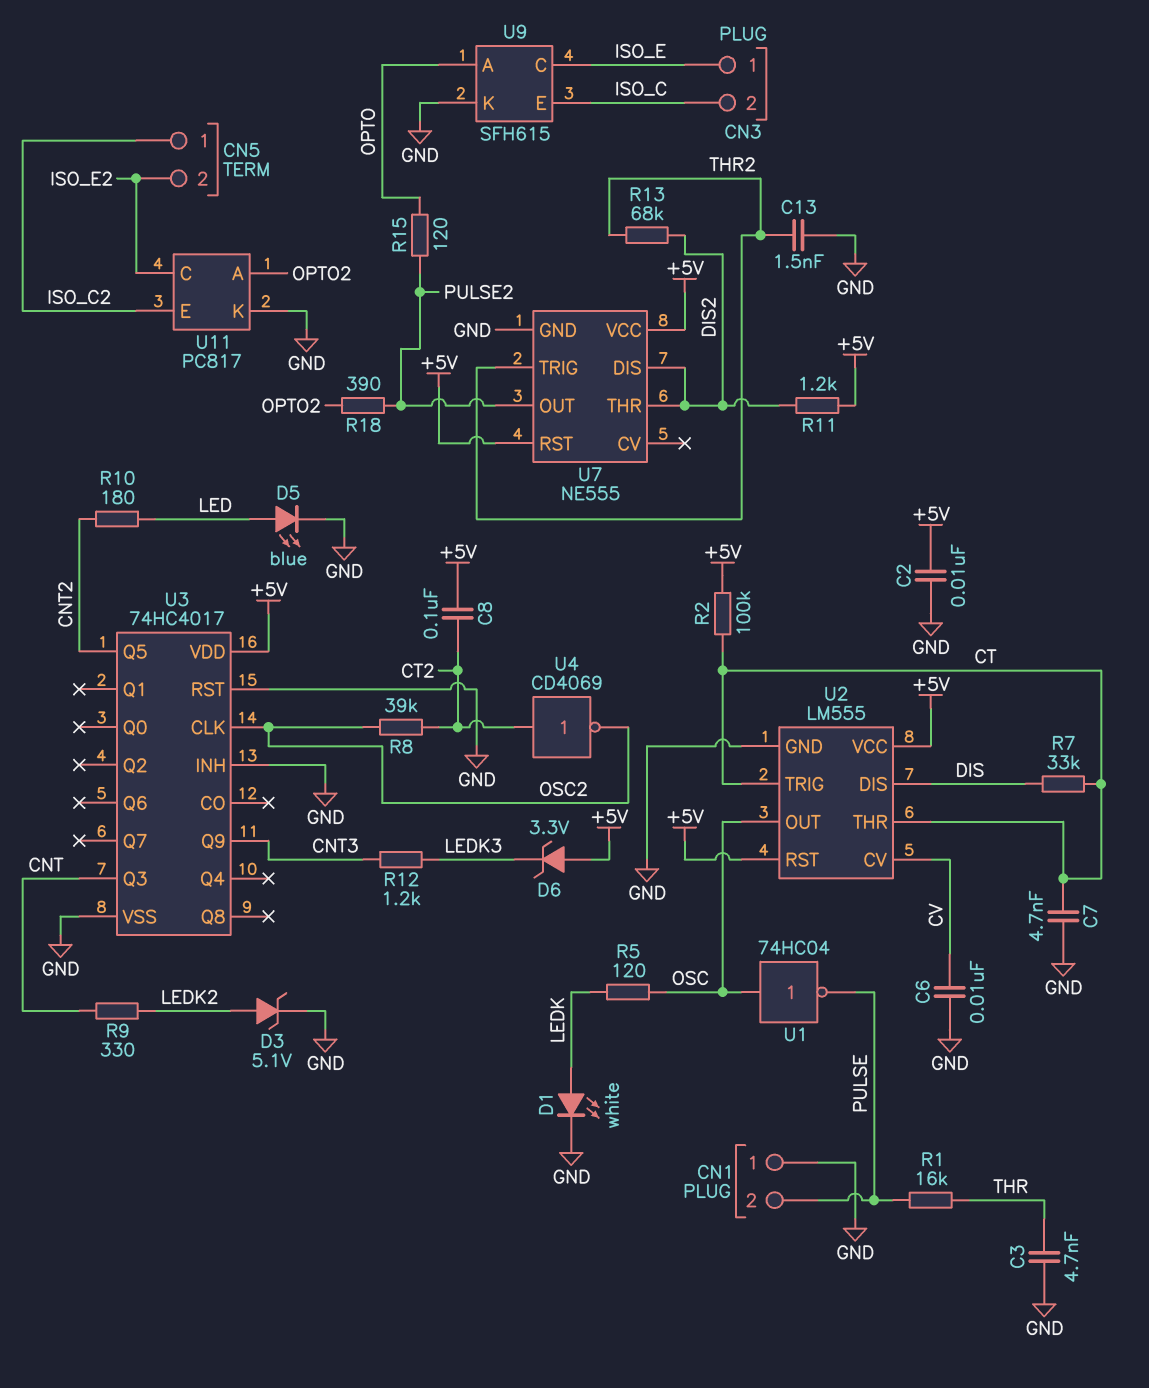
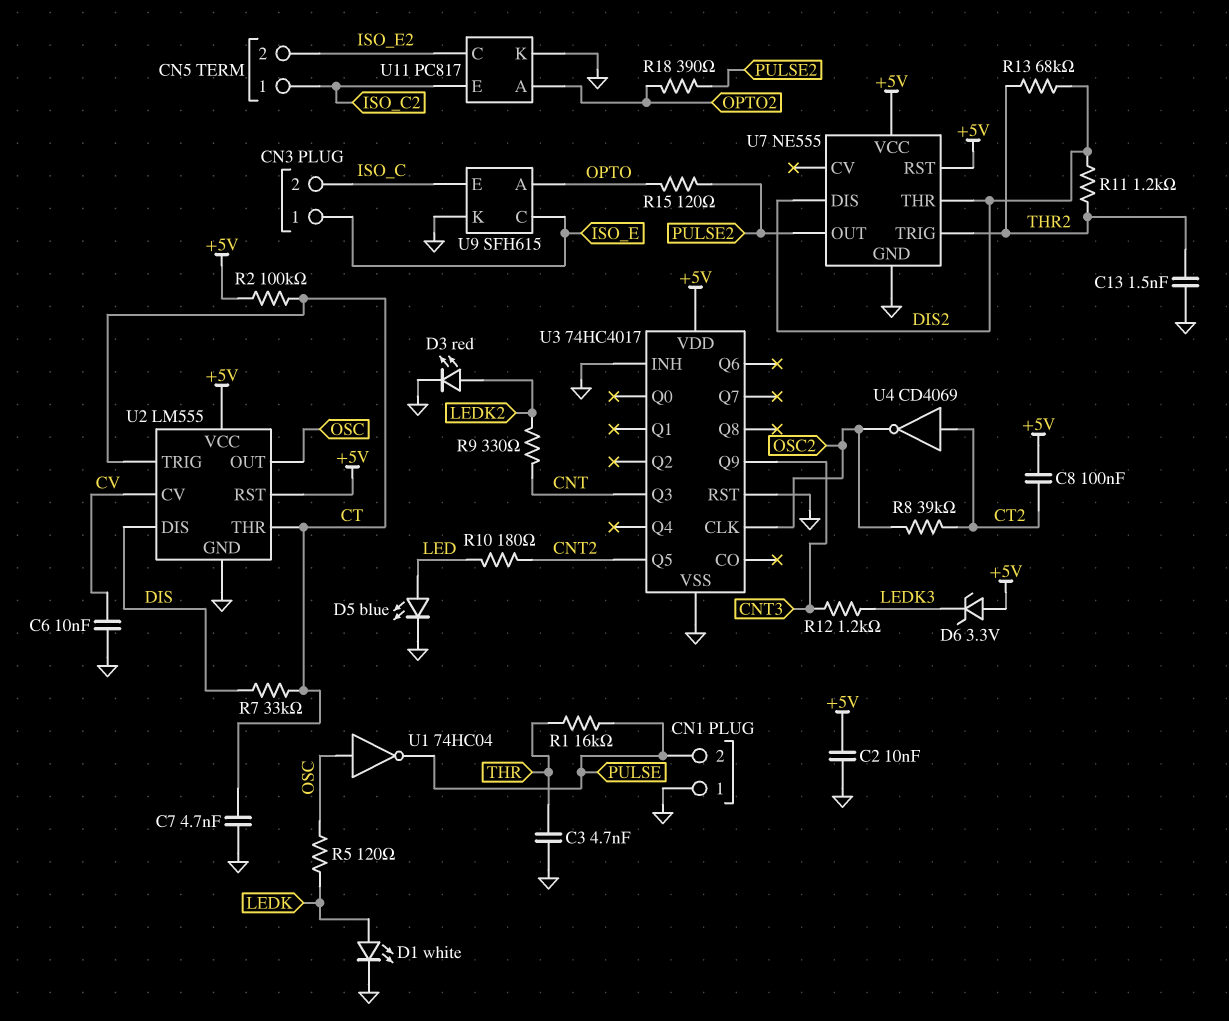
D3: zener 5.1V (A LEDK2, K GND) -> LED red (A LEDK2, K GND)
R11: 1.2k (+5V, DIS2) -> 1.2k (DIS2, THR2)

